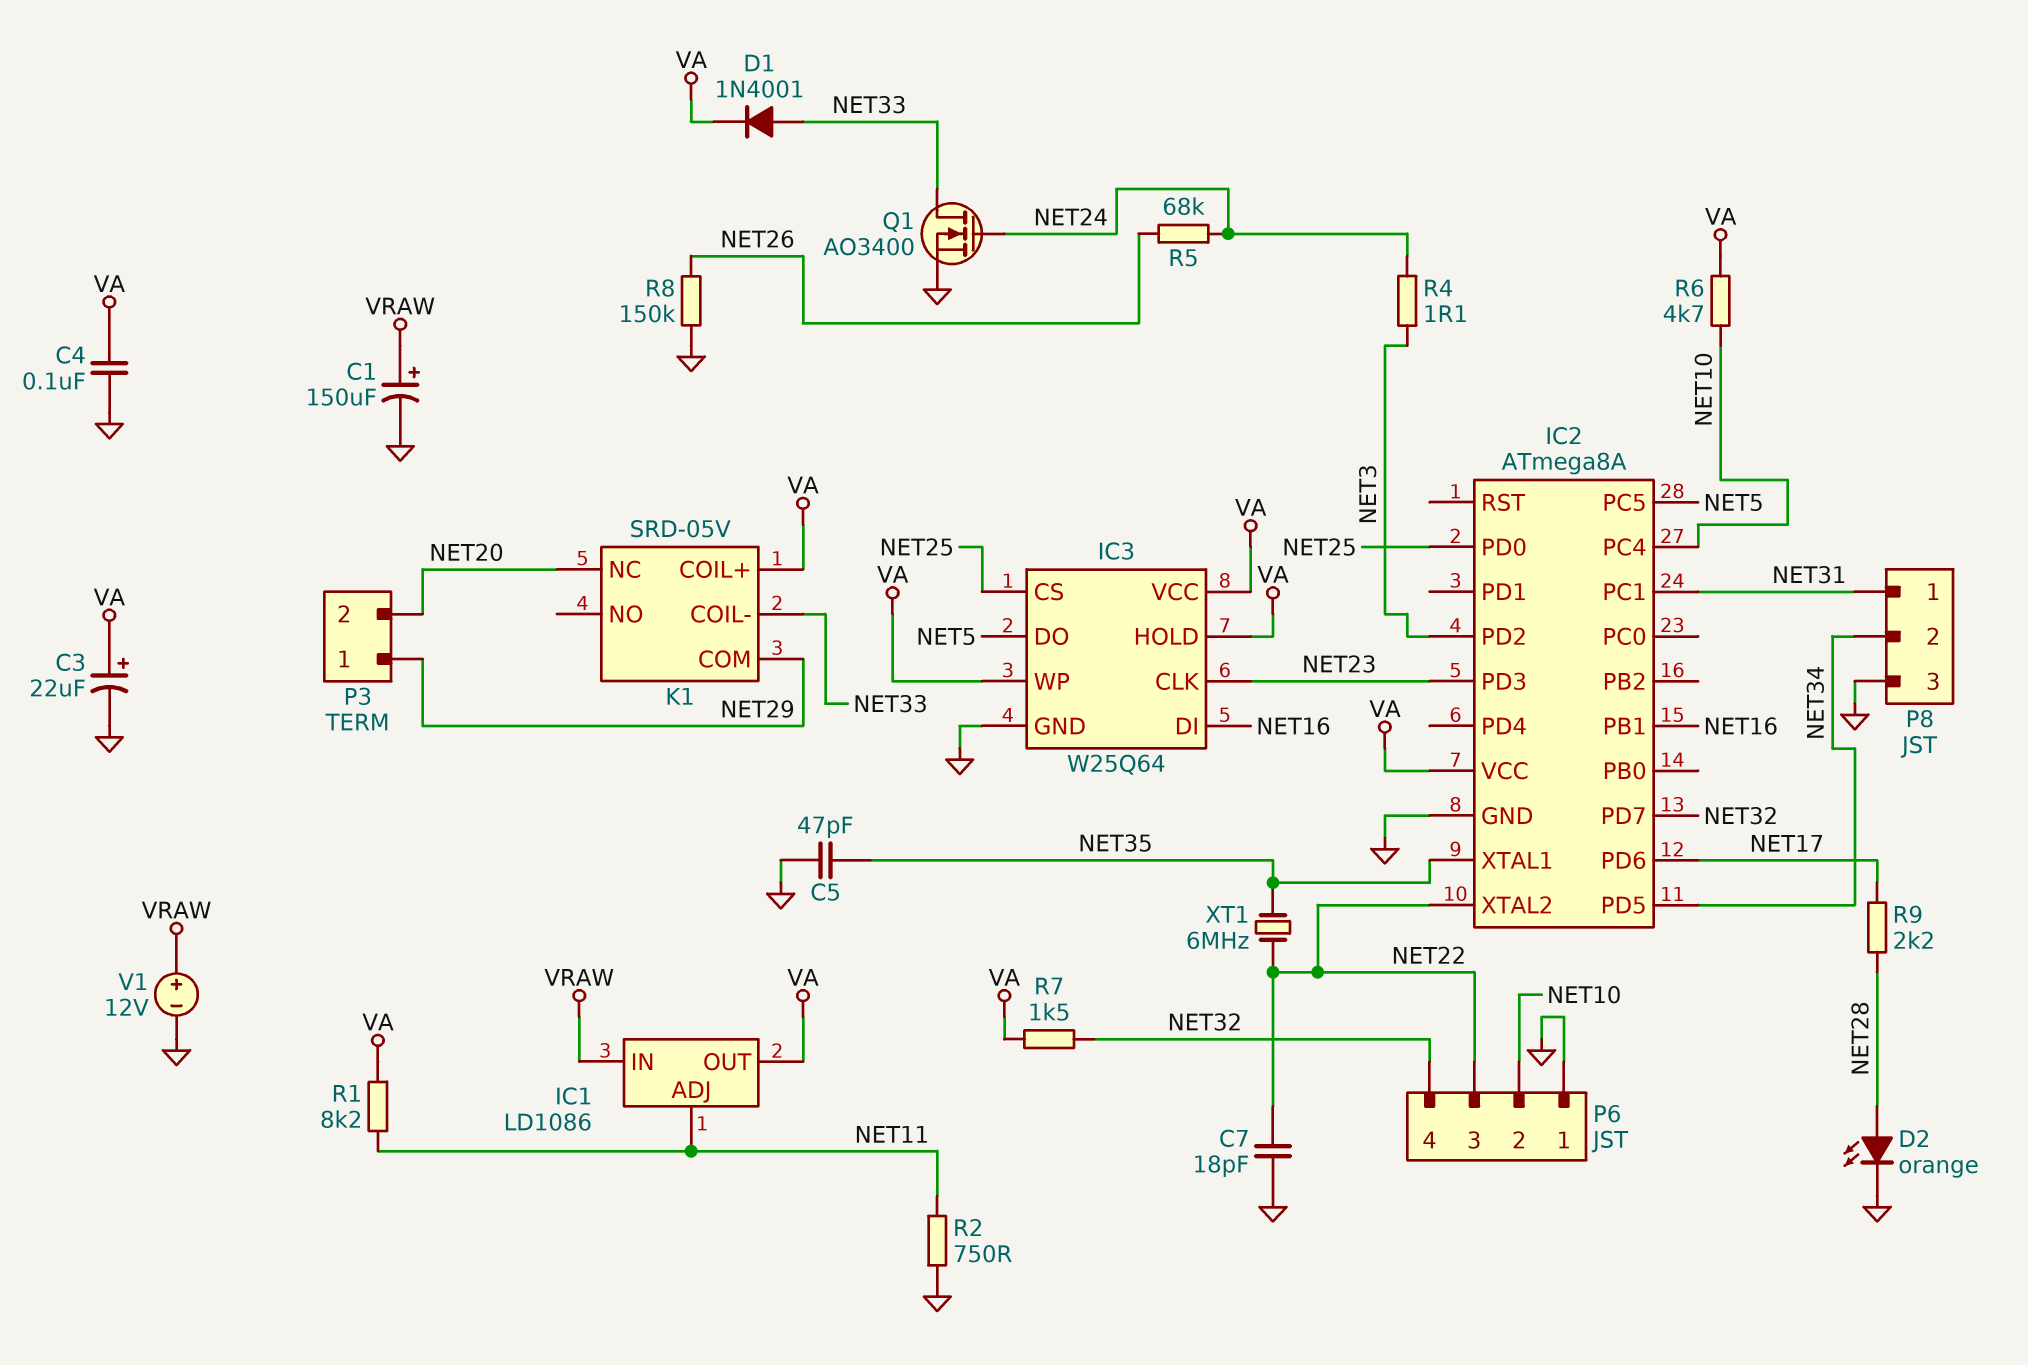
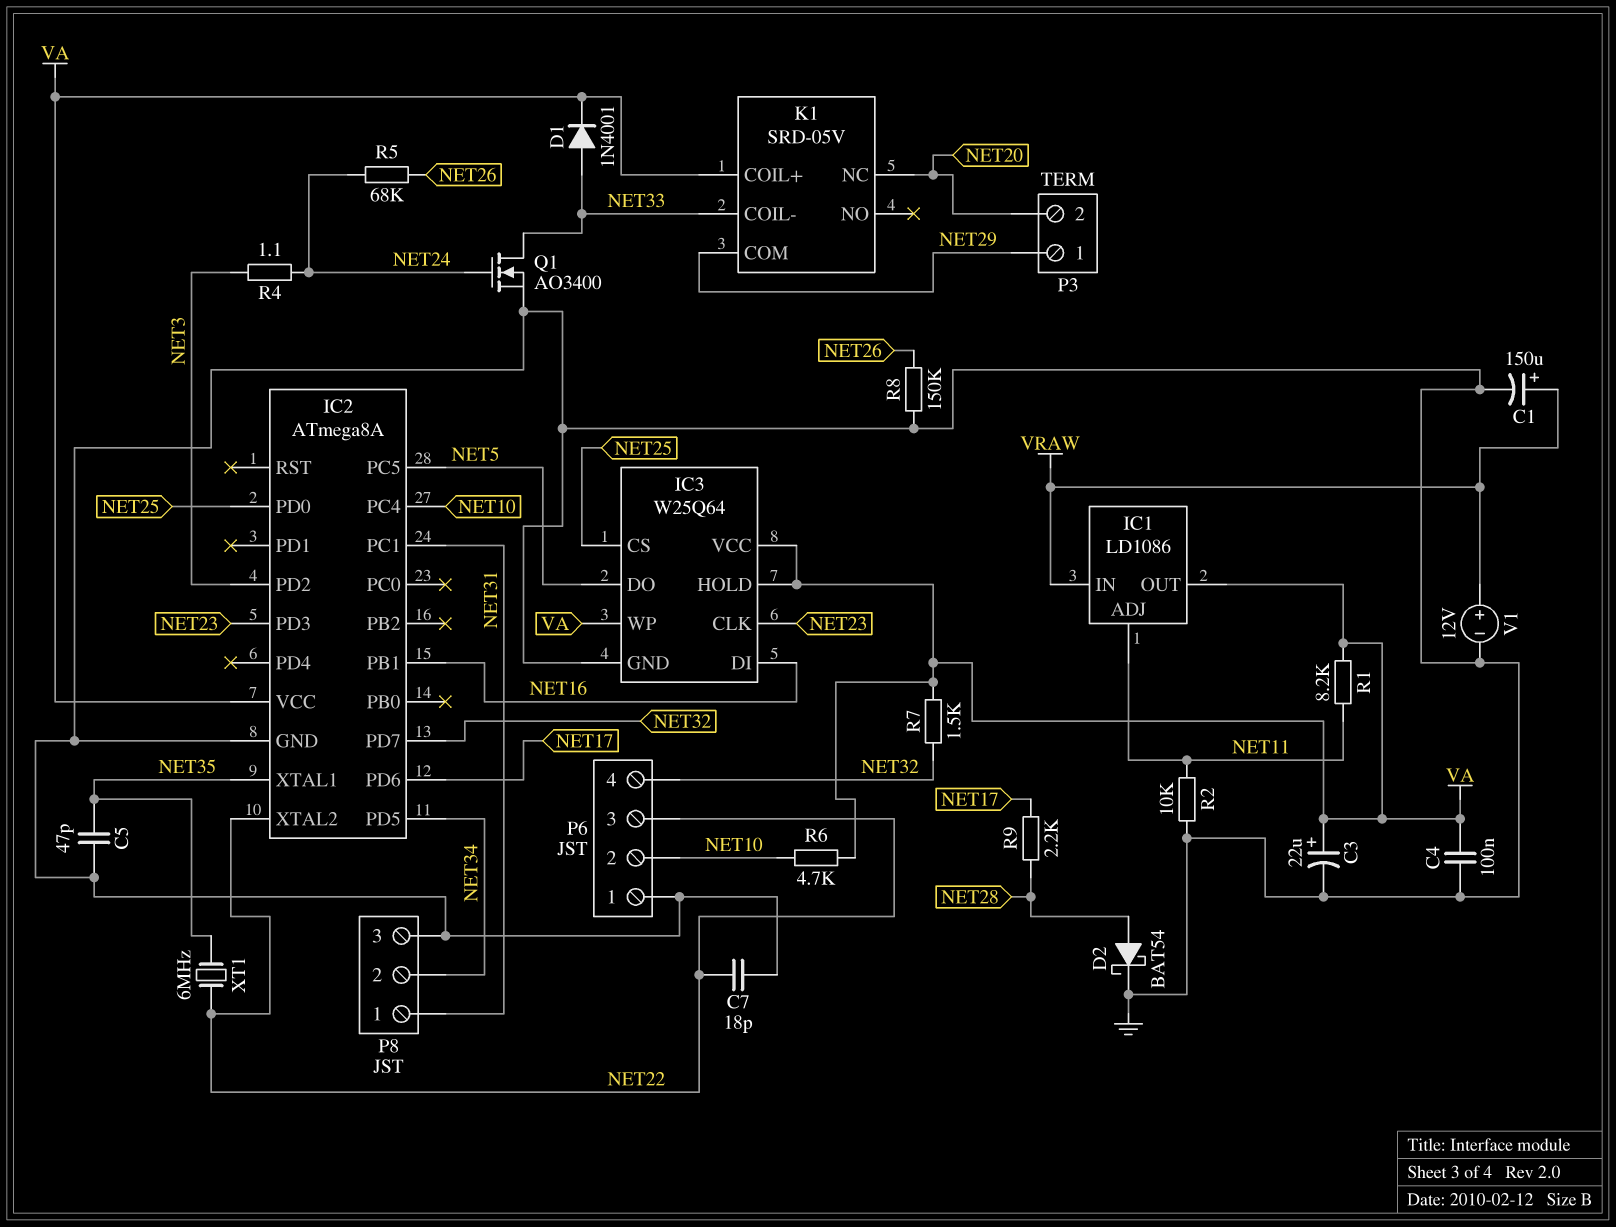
D2: LED orange (A NET28, K GND) -> schottky BAT54 (A NET28, K GND)
R2: 750 (GND, NET11) -> 10k (GND, NET11)

